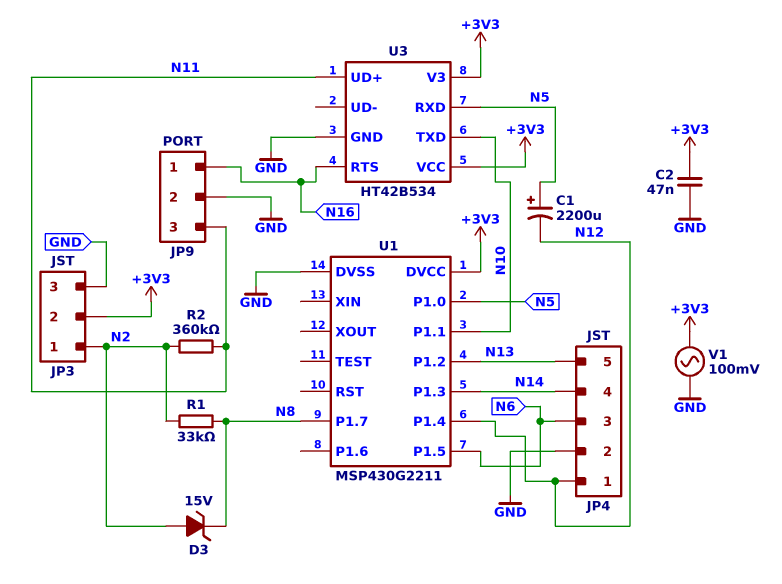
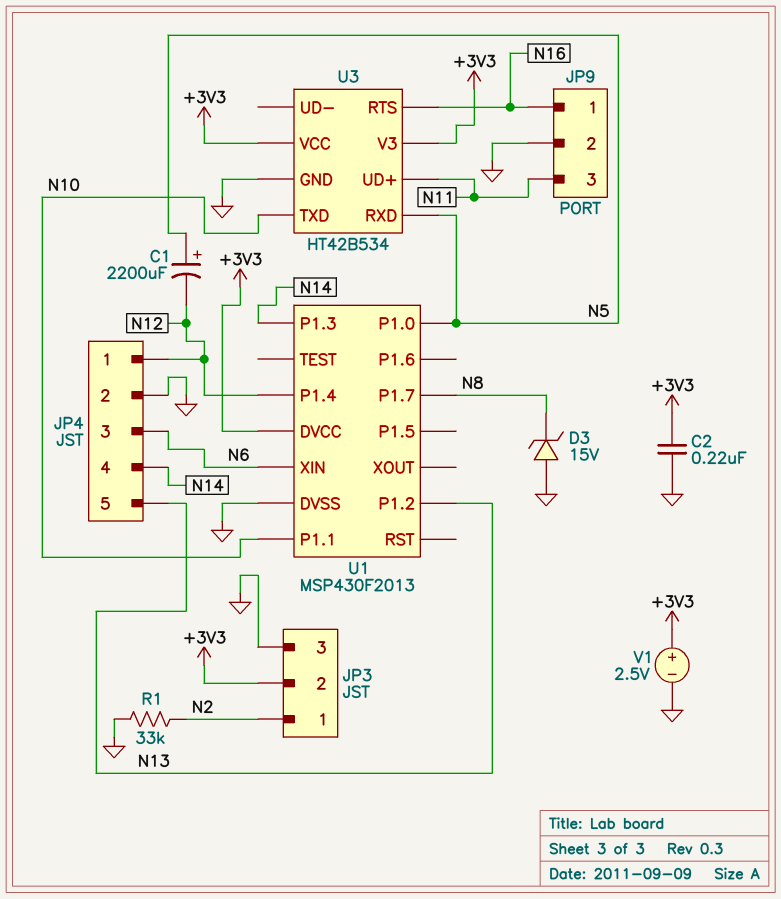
C2: 47nF (+3V3, GND) -> 220nF (+3V3, GND)
D3: zener 15V (A N2, K N8) -> zener 15V (A GND, K N8)
R1: 33k (N2, N8) -> 33k (GND, N2)
R2: 360k (N2, N11) -> none
U1: MSP430G2211 -> MSP430F2013
U1 pin P1.5: N6 -> none
U1 pin XIN: none -> N6
V1: AC 100mV (+3V3, GND) -> 2.5V (plus +3V3, minus GND)

